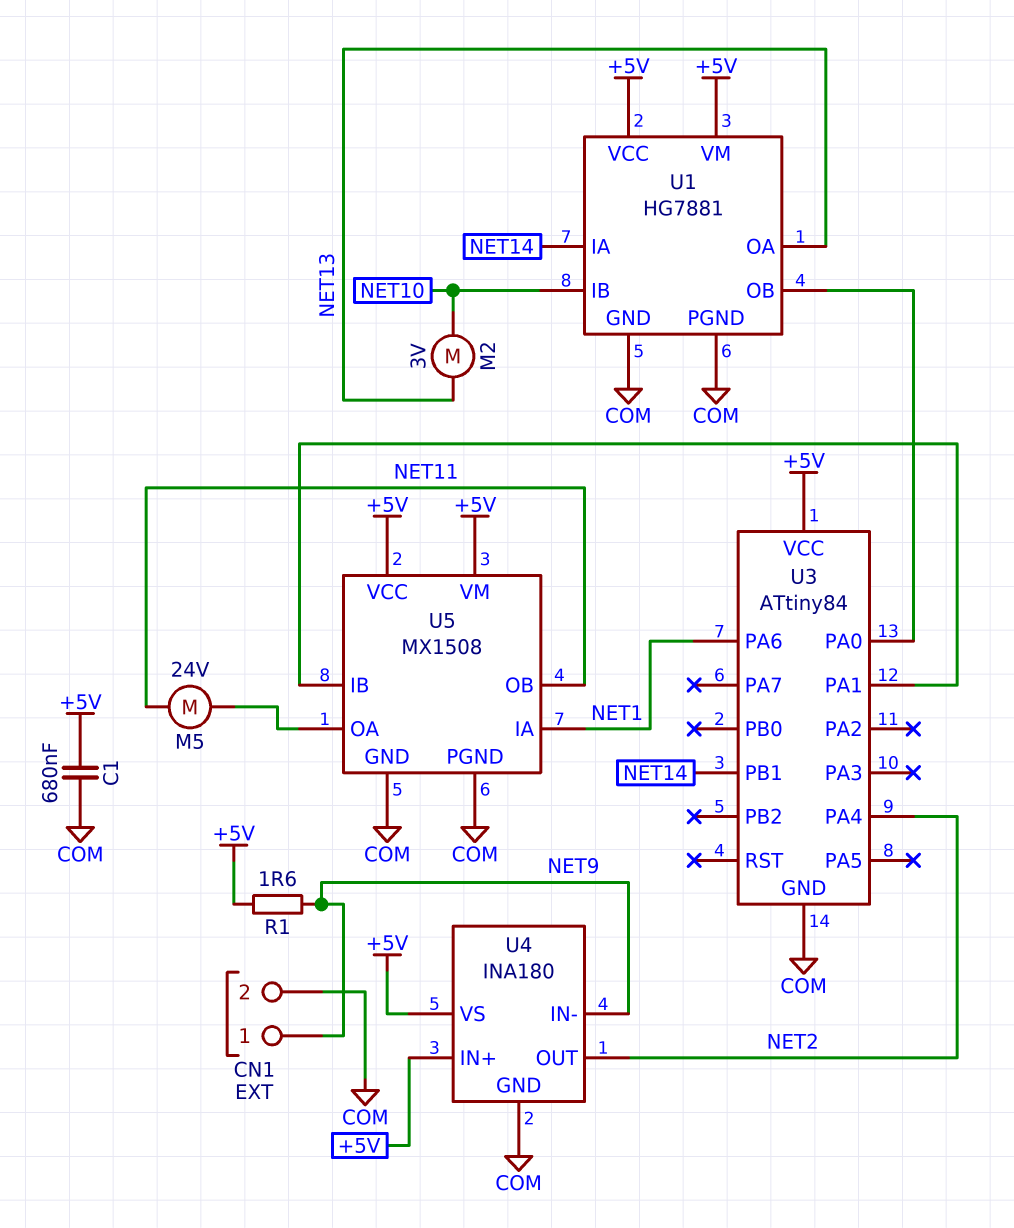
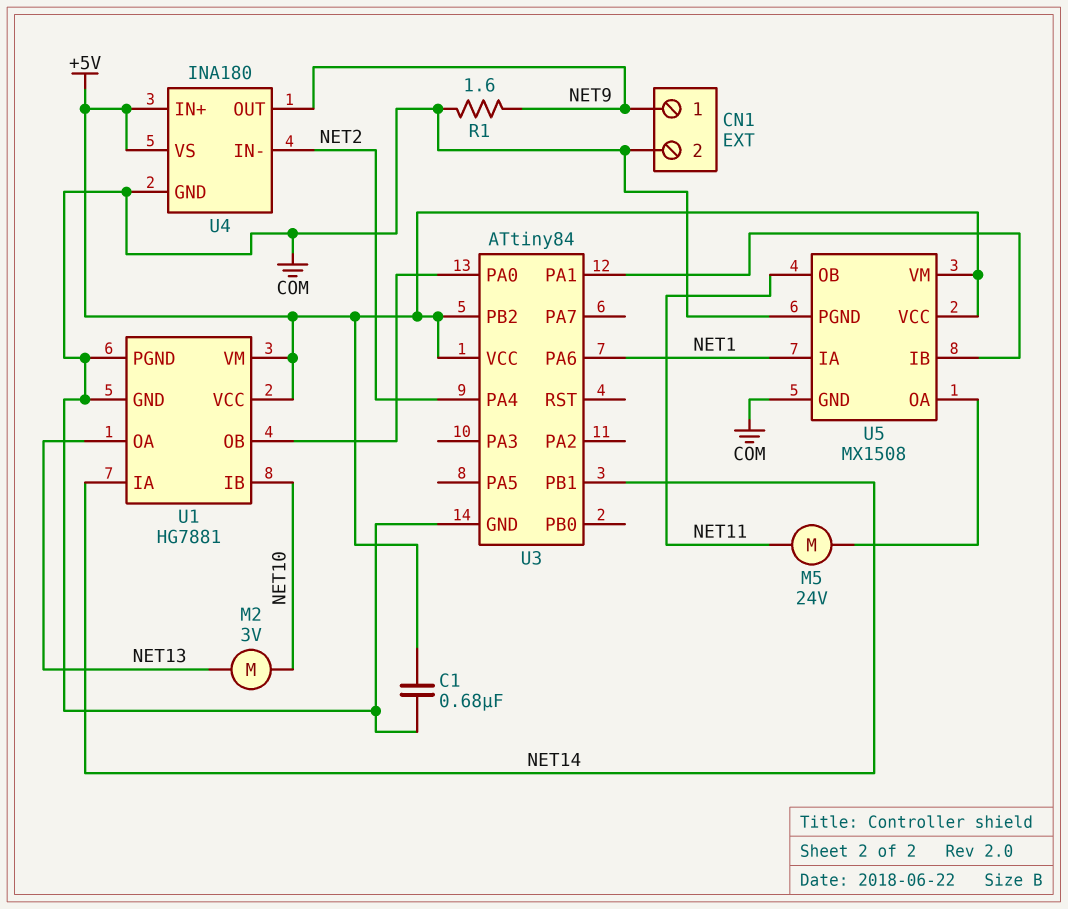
R1: 1.6 (+5V, NET9) -> 1.6 (COM, NET9)
U3 pin PB2: none -> +5V
U4 pin IN-: NET9 -> NET2
U4 pin OUT: NET2 -> NET9

